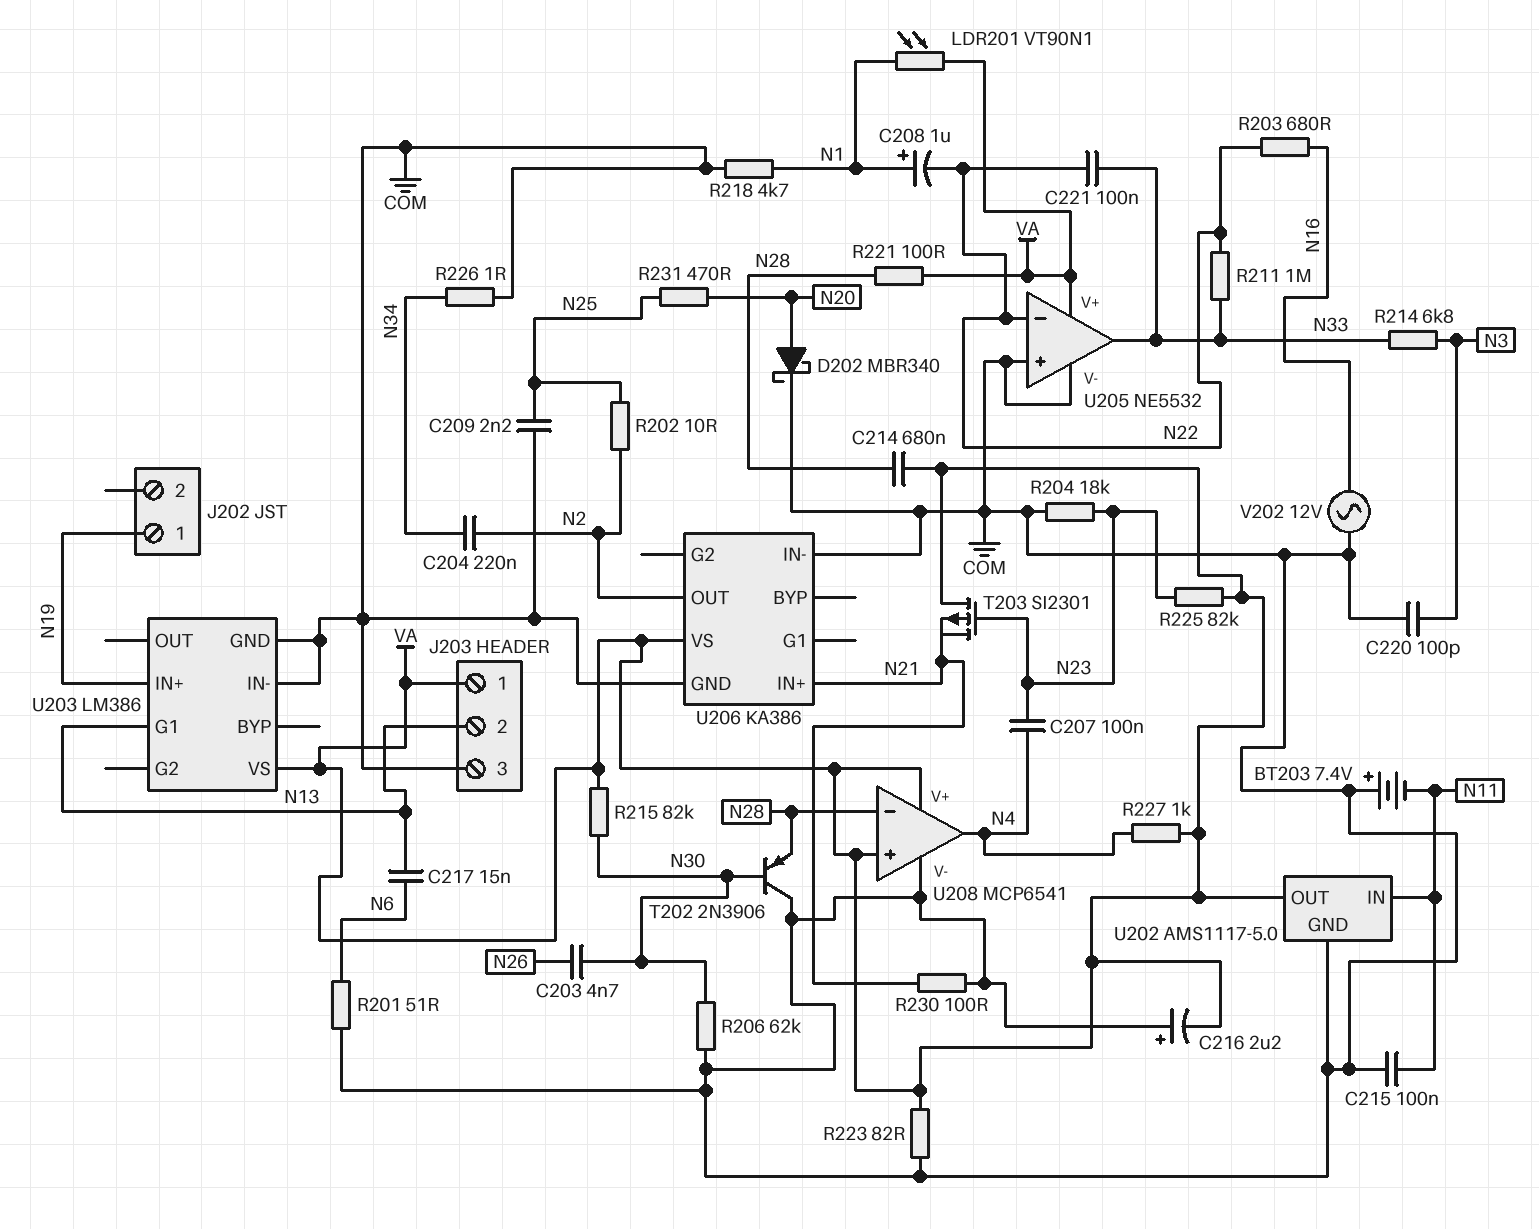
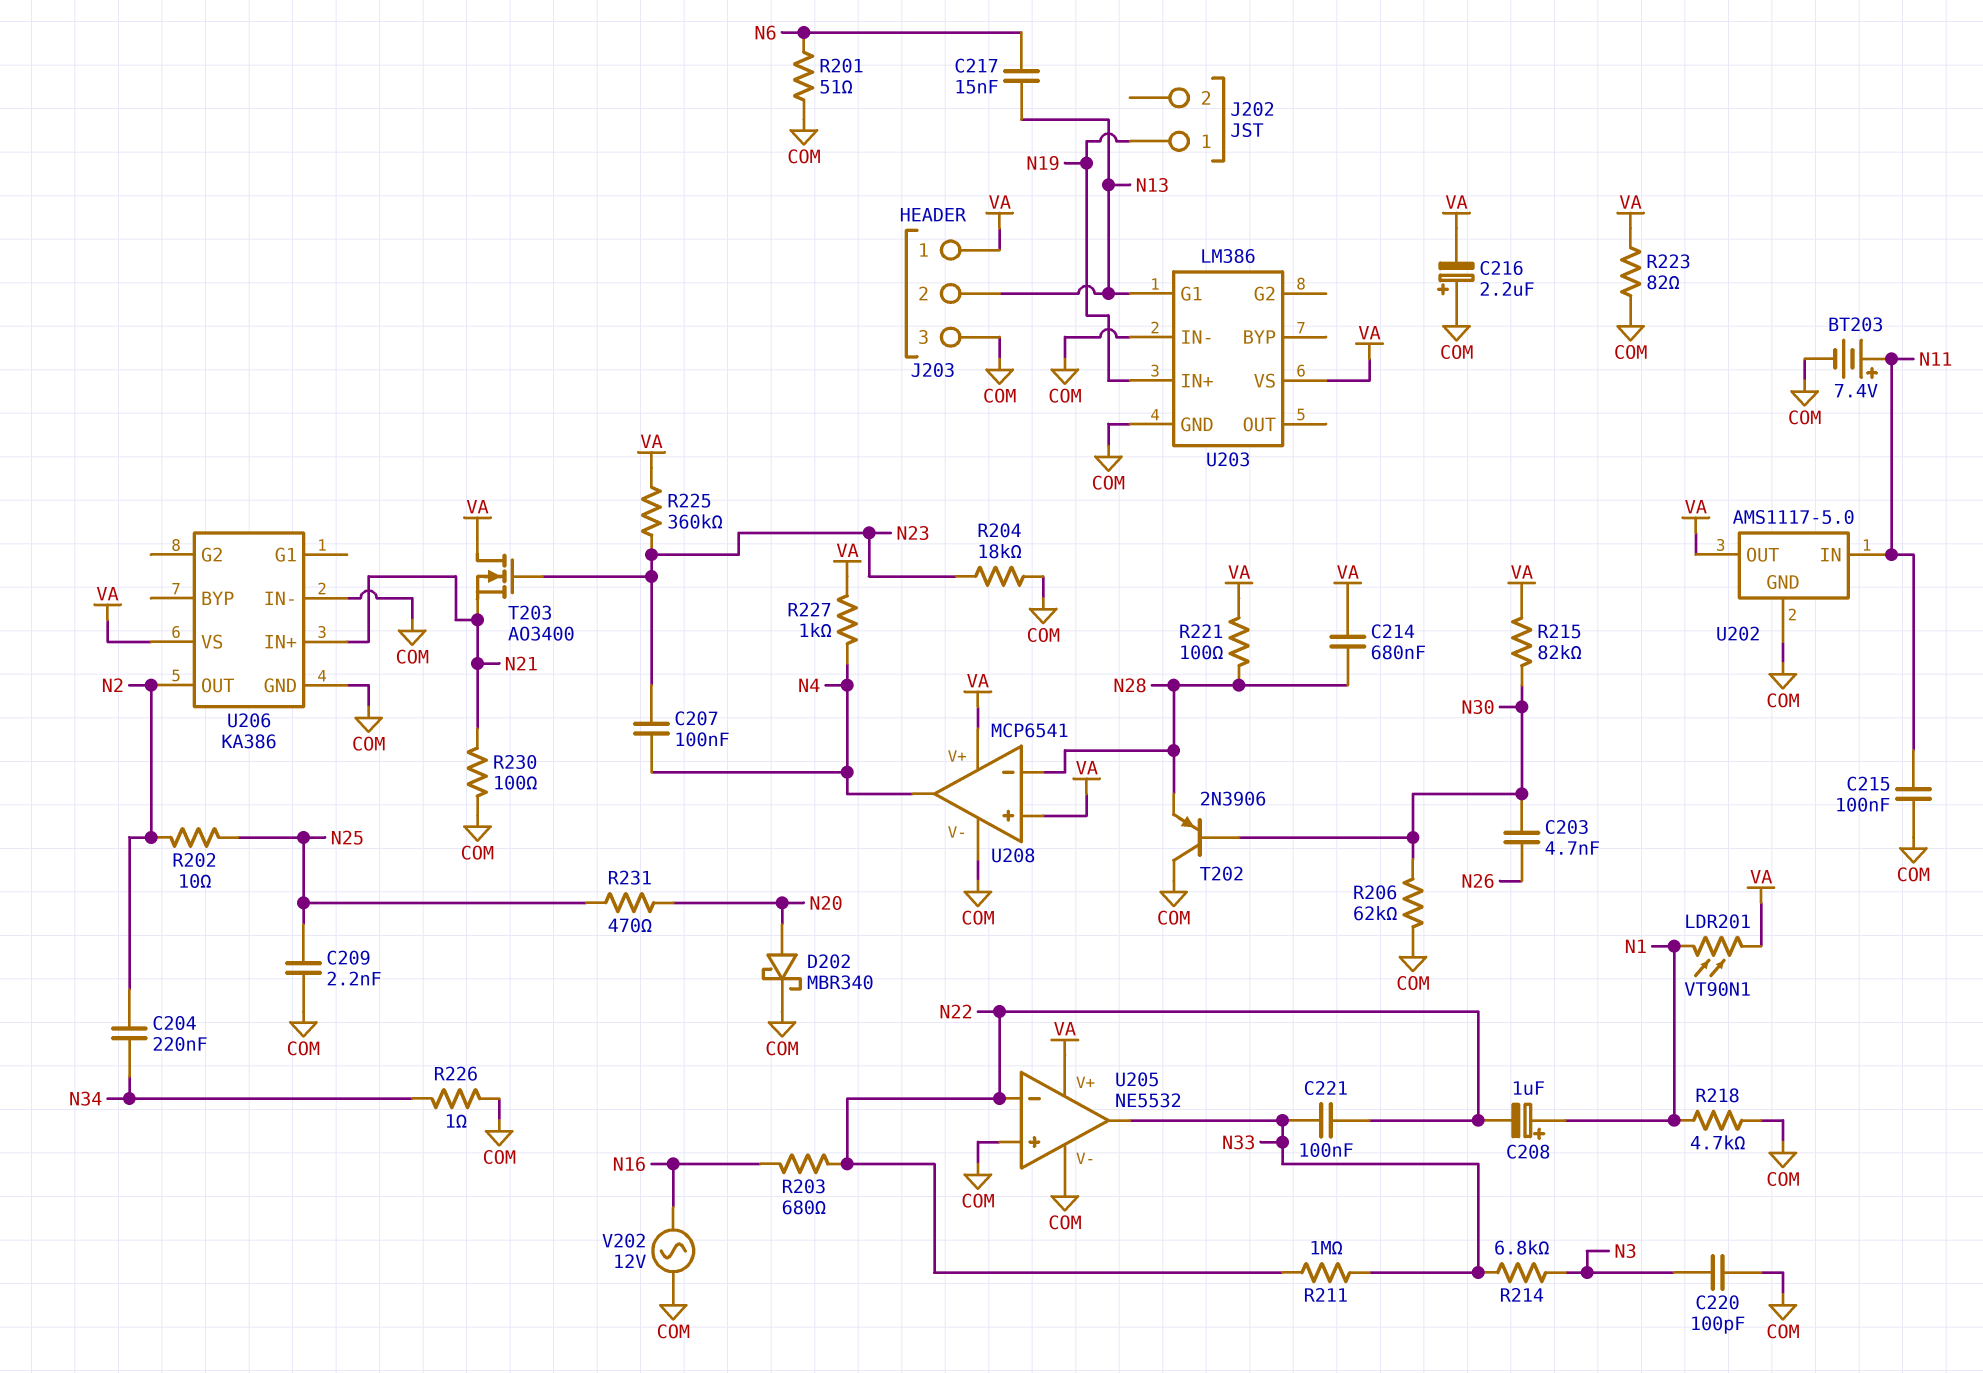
BT203: 7.4V (plus COM, minus N11) -> 7.4V (plus N11, minus COM)
R225: 82k (N23, VA) -> 360k (N23, VA)
T203: PMOS SI2301 (G N23, D VA, S N21) -> NMOS AO3400 (G N23, D VA, S N21)

